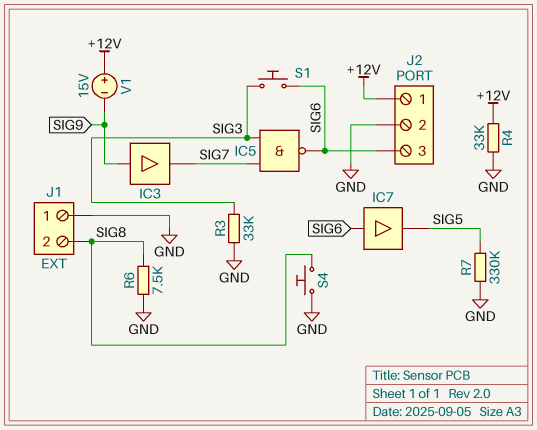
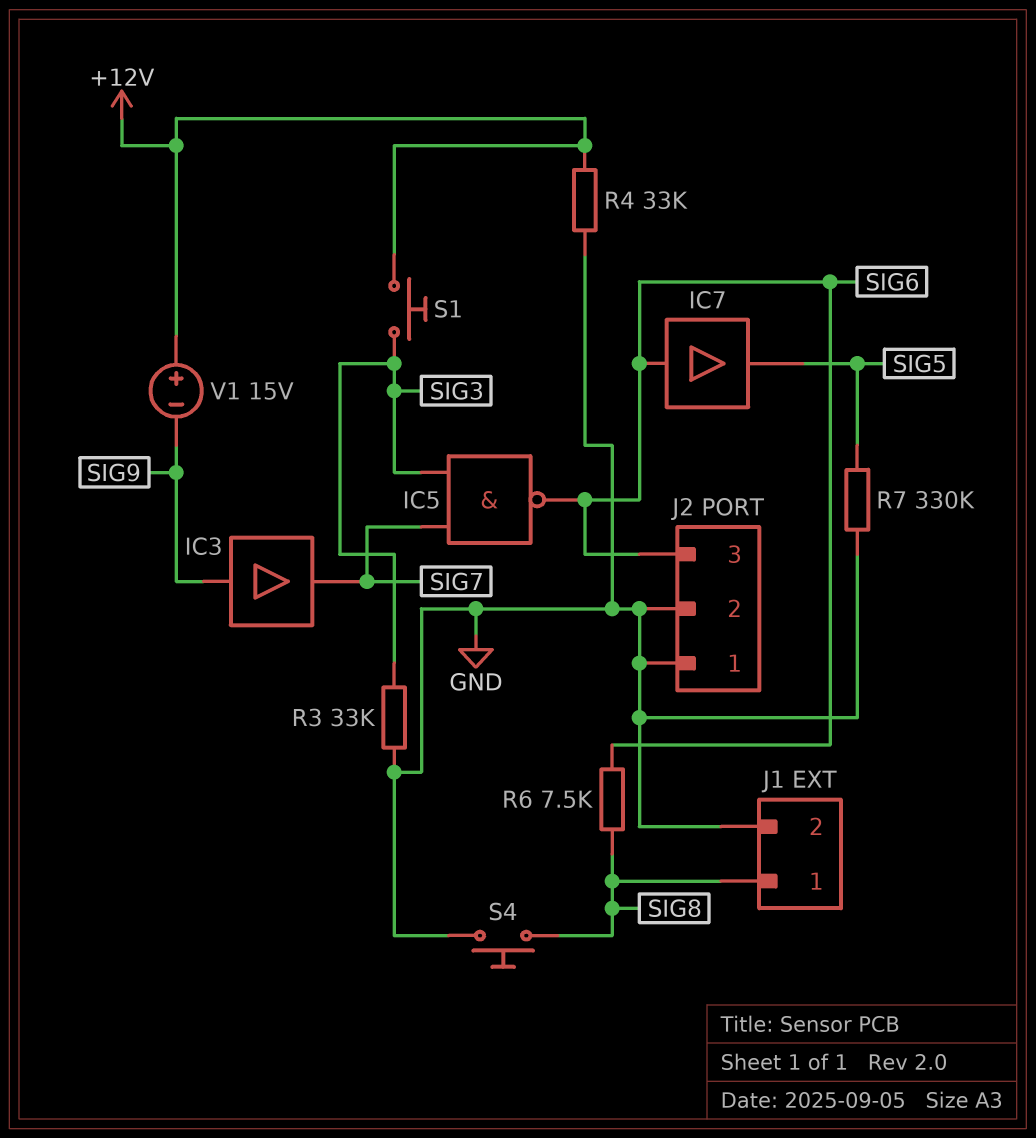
J1 pin 1: GND -> SIG8
J1 pin 2: SIG8 -> GND
J2 pin 1: +12V -> GND
R6: 7.5k (GND, SIG8) -> 7.5k (SIG6, SIG8)
S1: button (SIG3, SIG6) -> button (+12V, SIG3)

